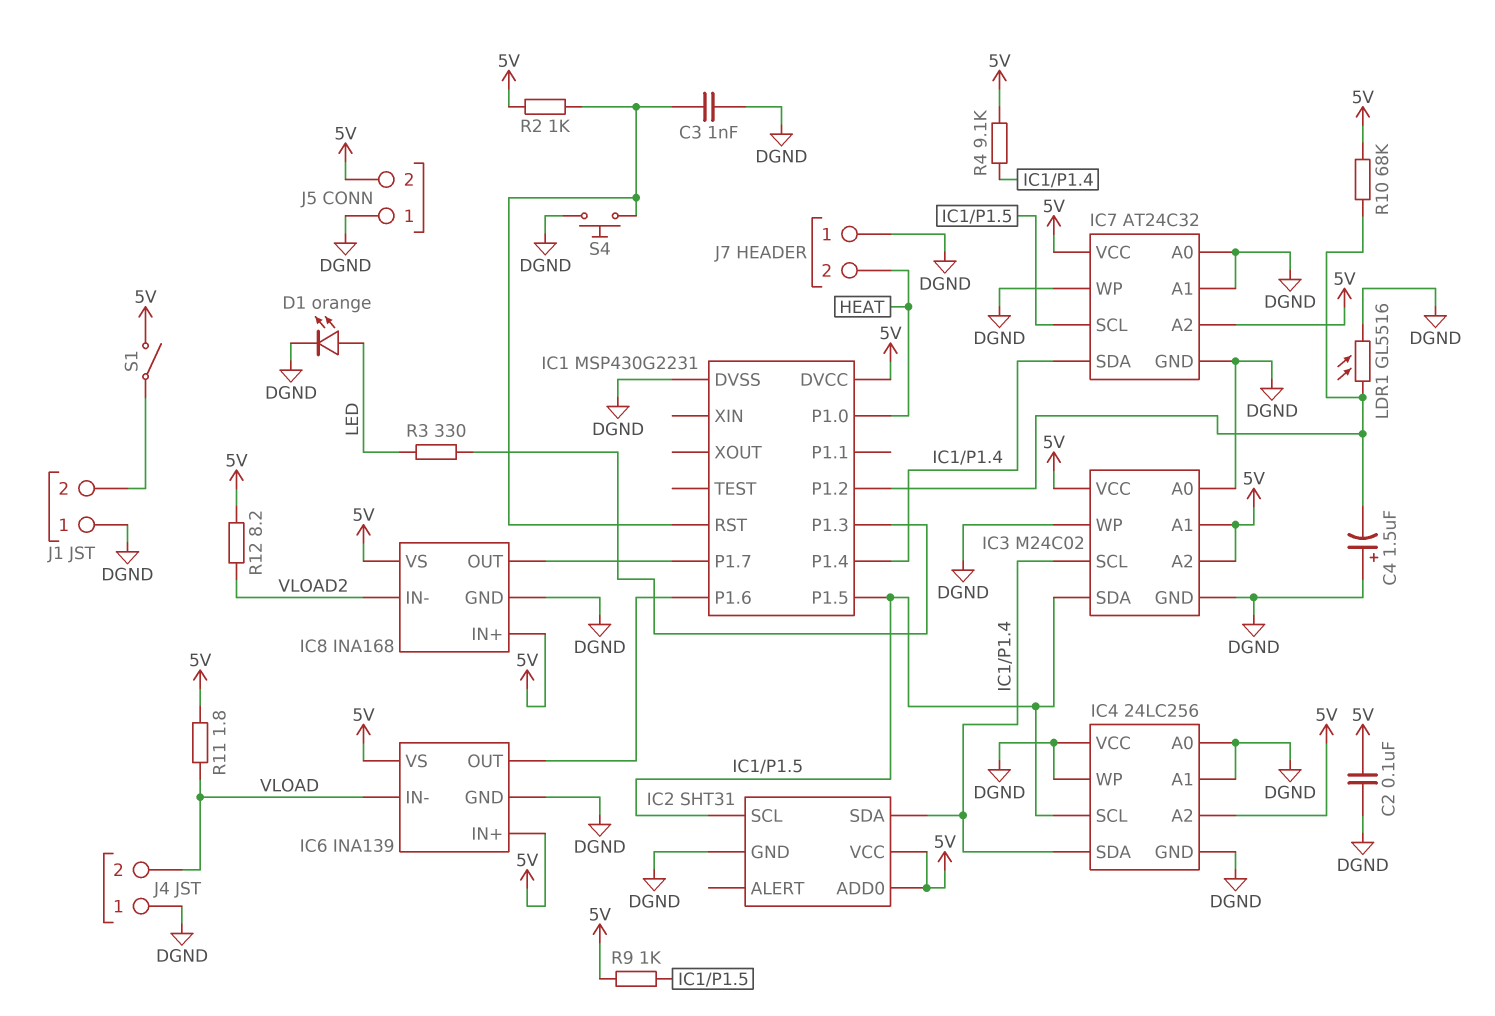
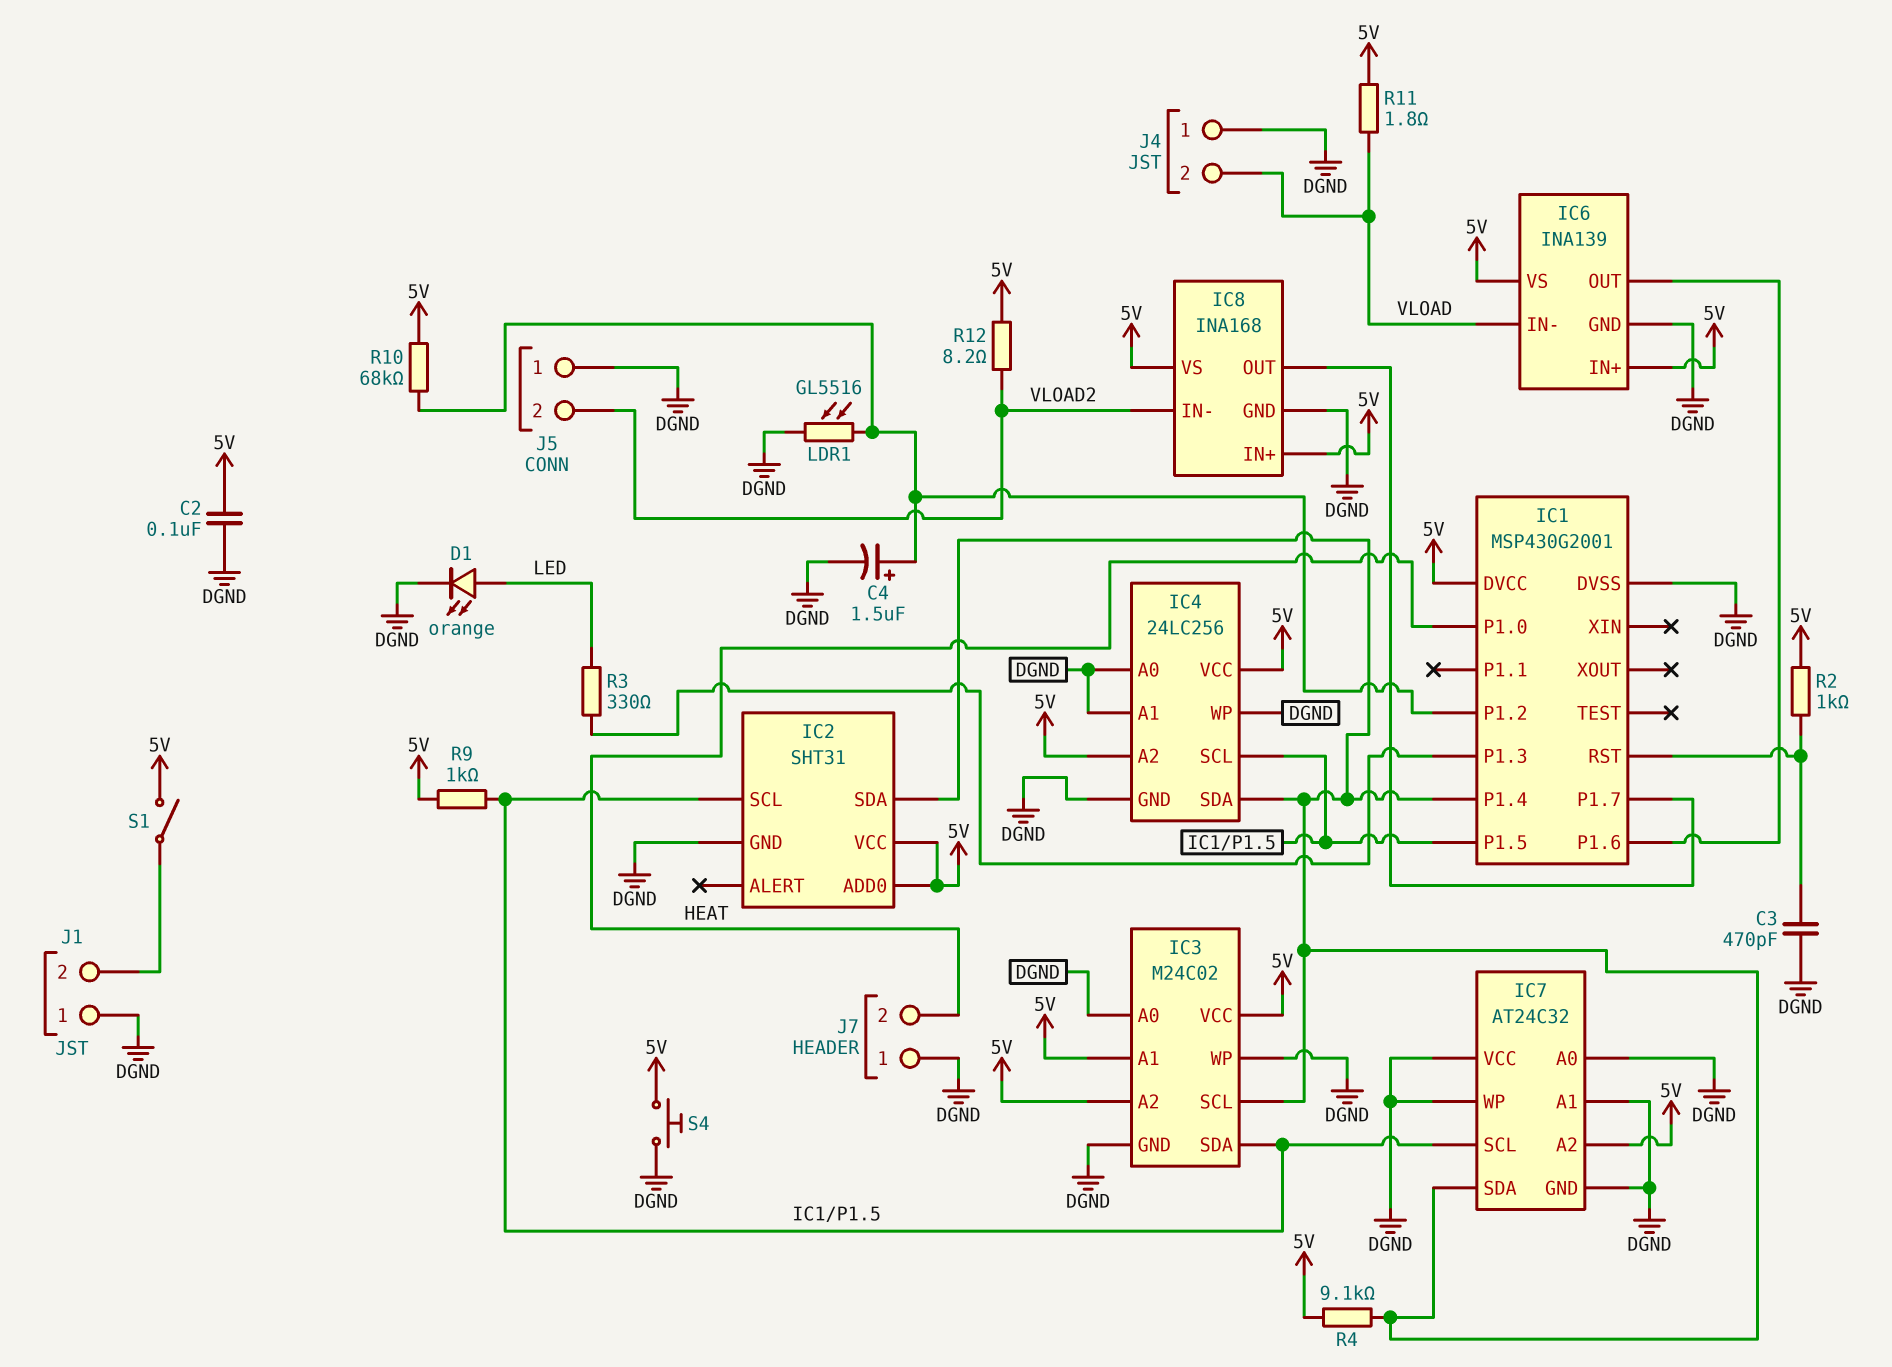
C3: 1nF (DGND, IC1/RST) -> 470pF (DGND, IC1/RST)
C4: 1.5uF (plus DGND, minus IC1/P1.2) -> 1.5uF (plus IC1/P1.2, minus DGND)
IC1: MSP430G2231 -> MSP430G2001
IC4 pin VCC: DGND -> 5V
IC7 pin VCC: 5V -> DGND
J5 pin 2: 5V -> VLOAD2
S4: button (DGND, IC1/RST) -> button (5V, DGND)

